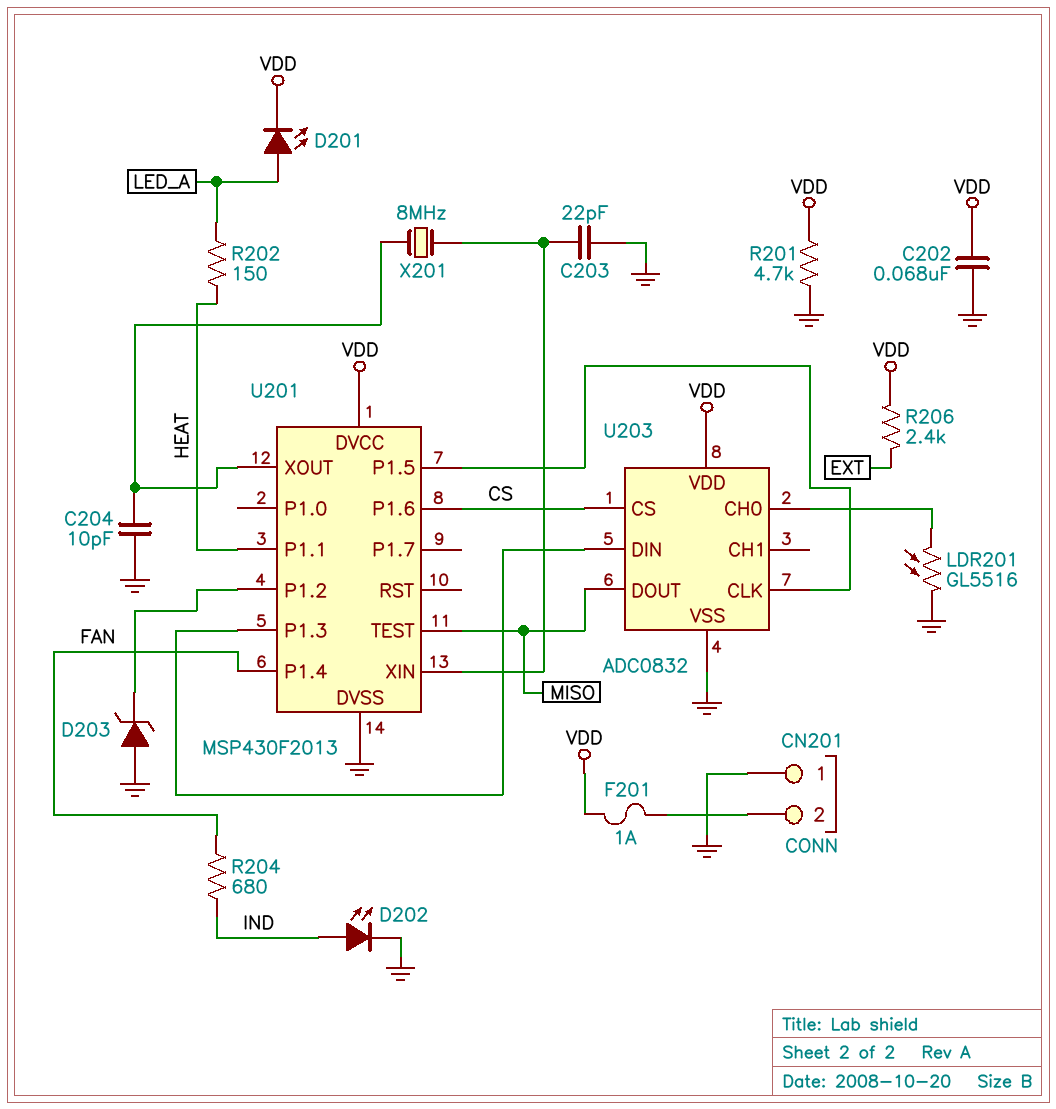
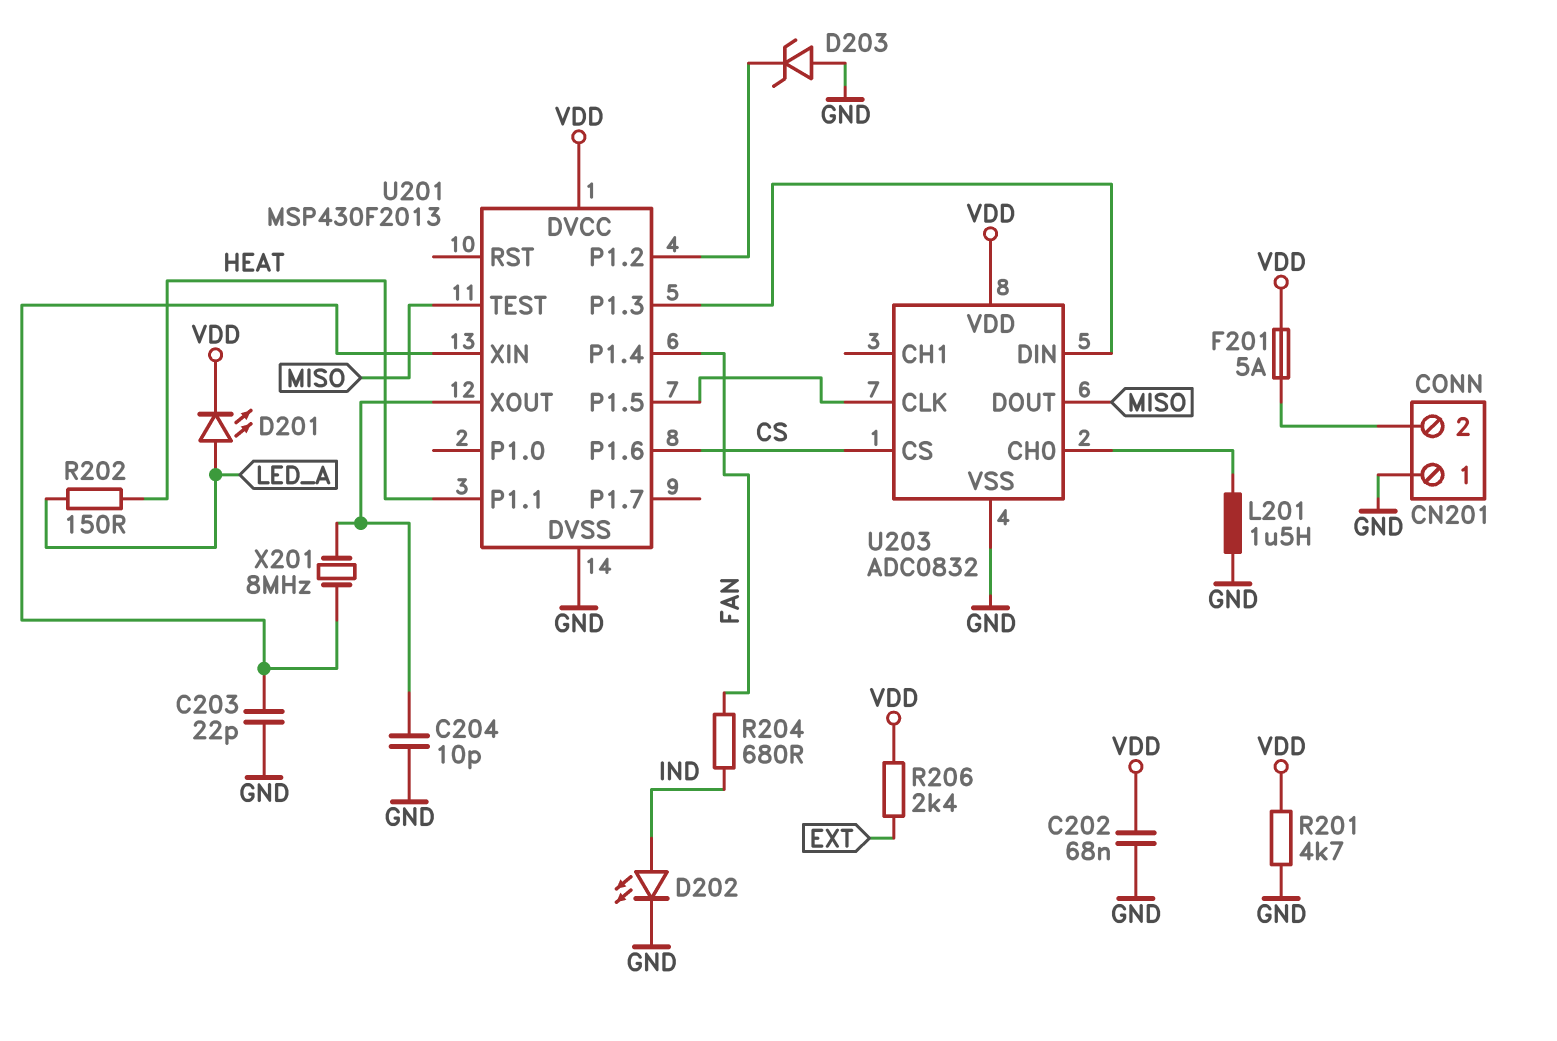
F201: 1A (CN201/2, VDD) -> 5A (CN201/2, VDD)
L201: none -> 1.5uH (GND, U203/CH0)
LDR201: GL5516 (GND, U203/CH0) -> none

